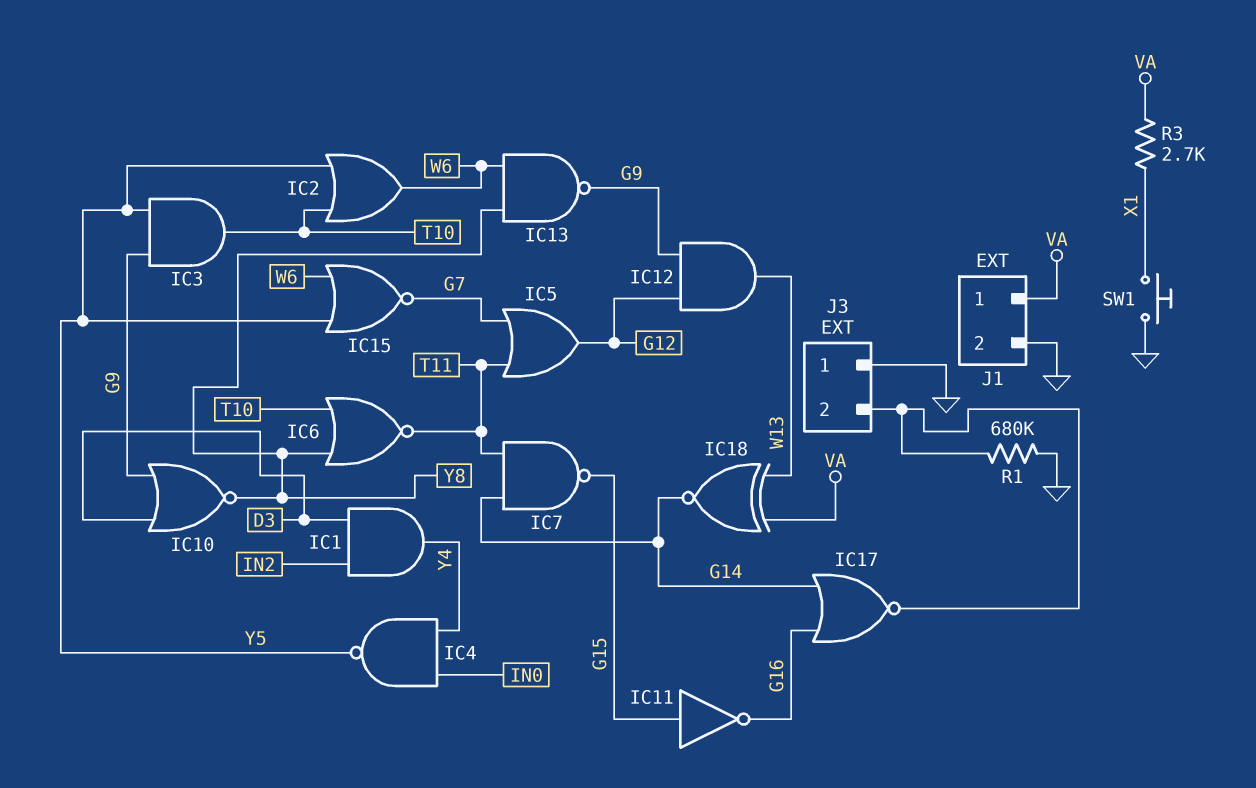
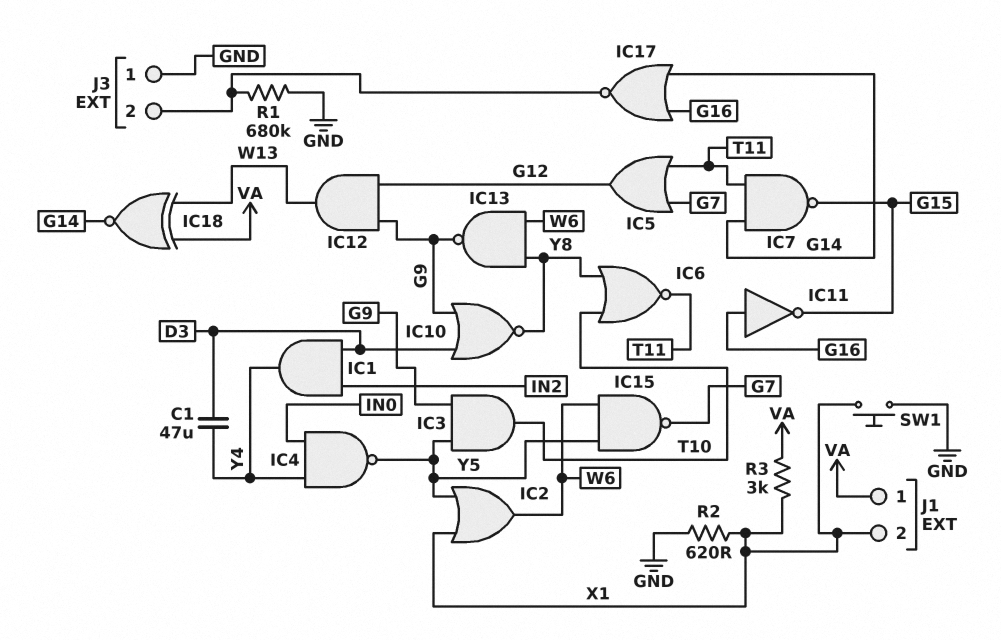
C1: none -> 47uF (D3, Y4)
IC2: OR (in T10, in Y5, out W6) -> OR (in X1, in Y5, out W6)
IC11: NOT (in G15, out G16) -> NOT (in G16, out G15)
IC15: NOR (in W6, in Y5, out G7) -> NAND (in W6, in Y5, out G7)
J1 pin 2: GND -> X1
R2: none -> 620 (GND, X1)
R3: 2.7k (VA, X1) -> 3k (VA, X1)

